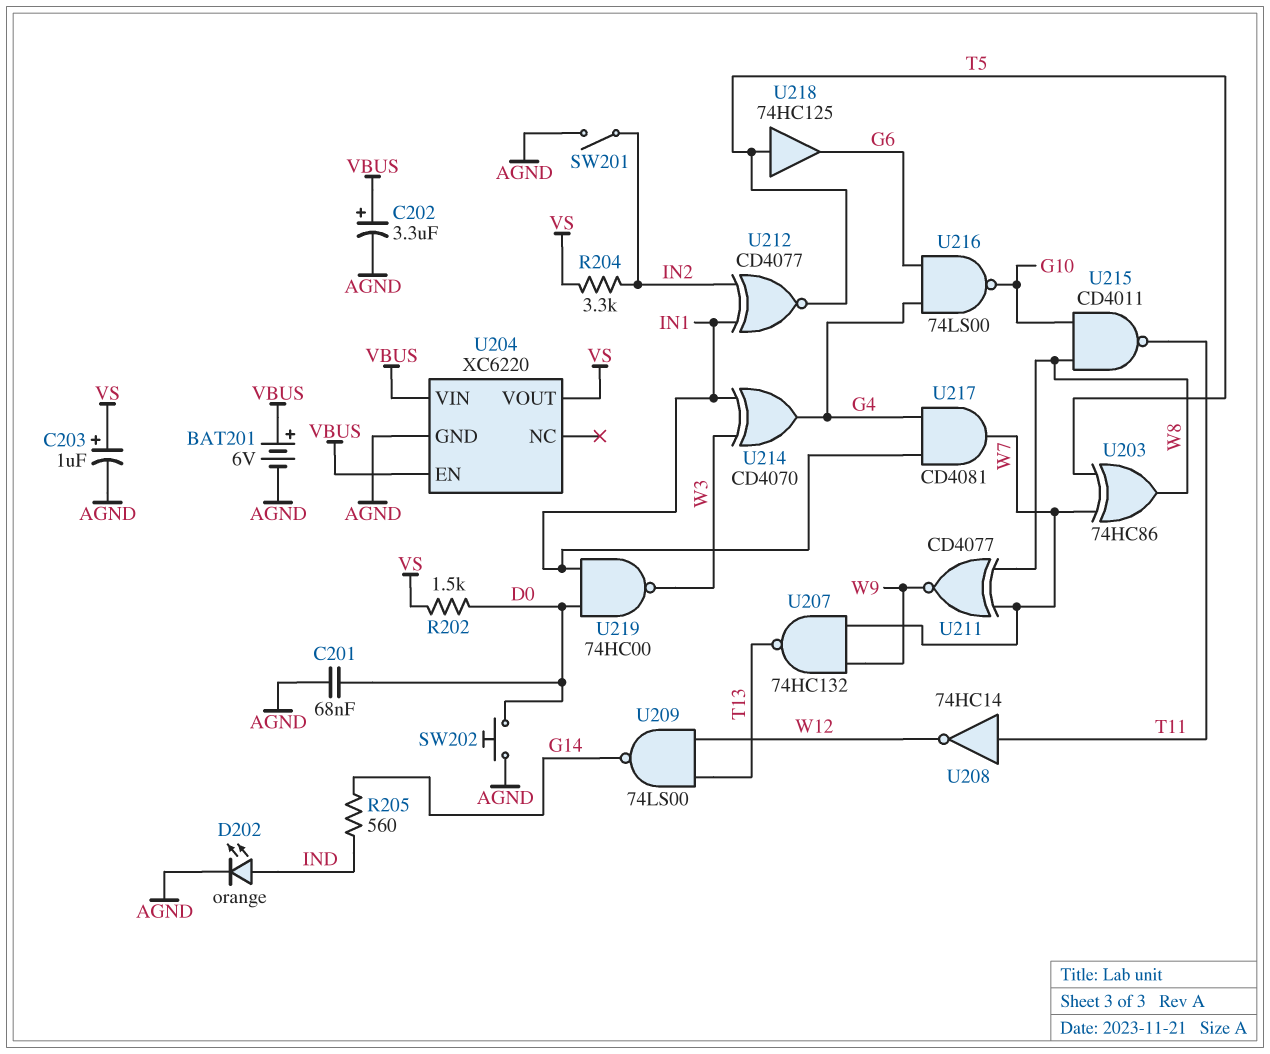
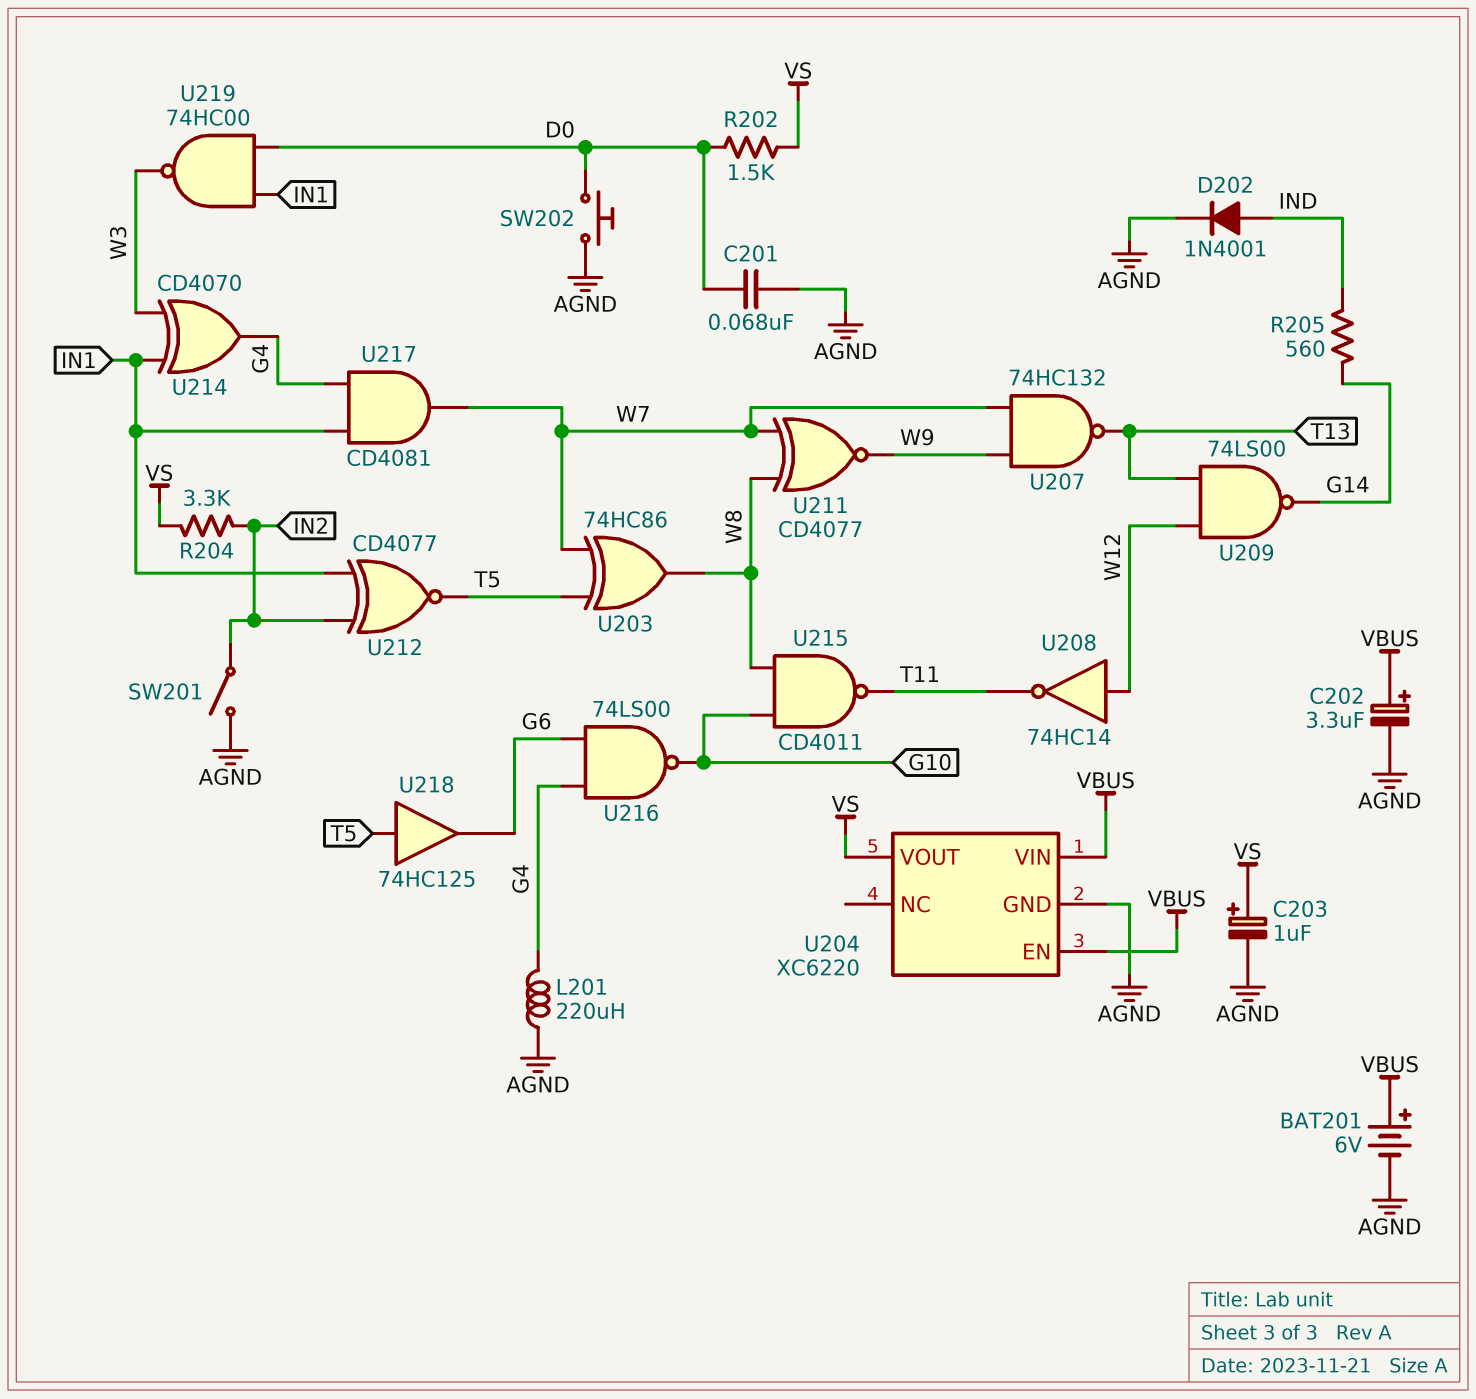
D202: LED orange (A IND, K AGND) -> diode 1N4001 (A IND, K AGND)
L201: none -> 220uH (AGND, G4)
U208: NOT 74HC14 (in T11, out W12) -> NOT 74HC14 (in W12, out T11)

